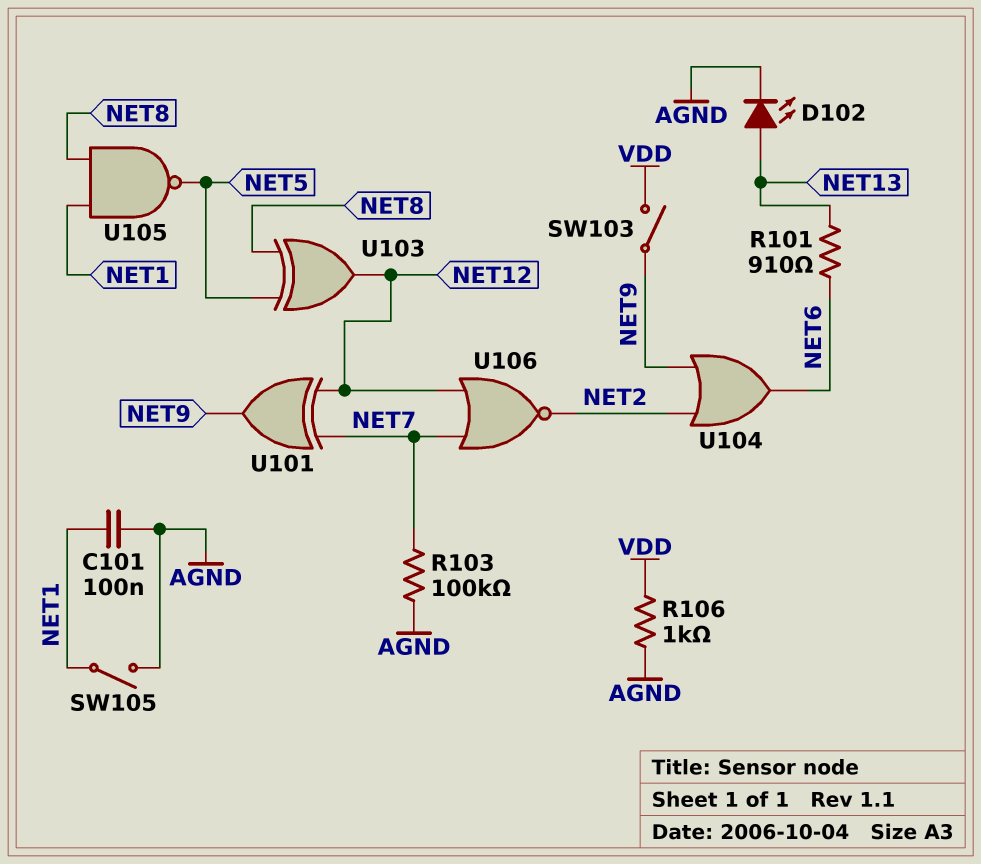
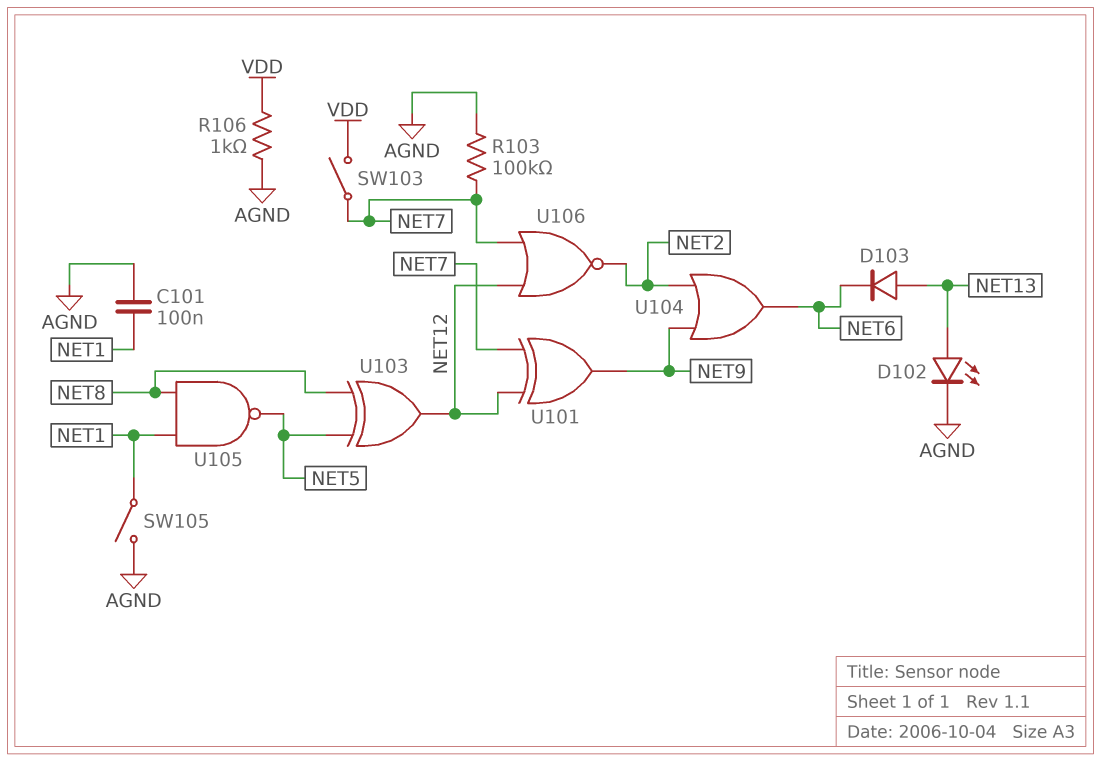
D103: none -> diode (A NET13, K NET6)
R101: 910 (NET6, NET13) -> none
SW103: switch (NET9, VDD) -> switch (NET7, VDD)

